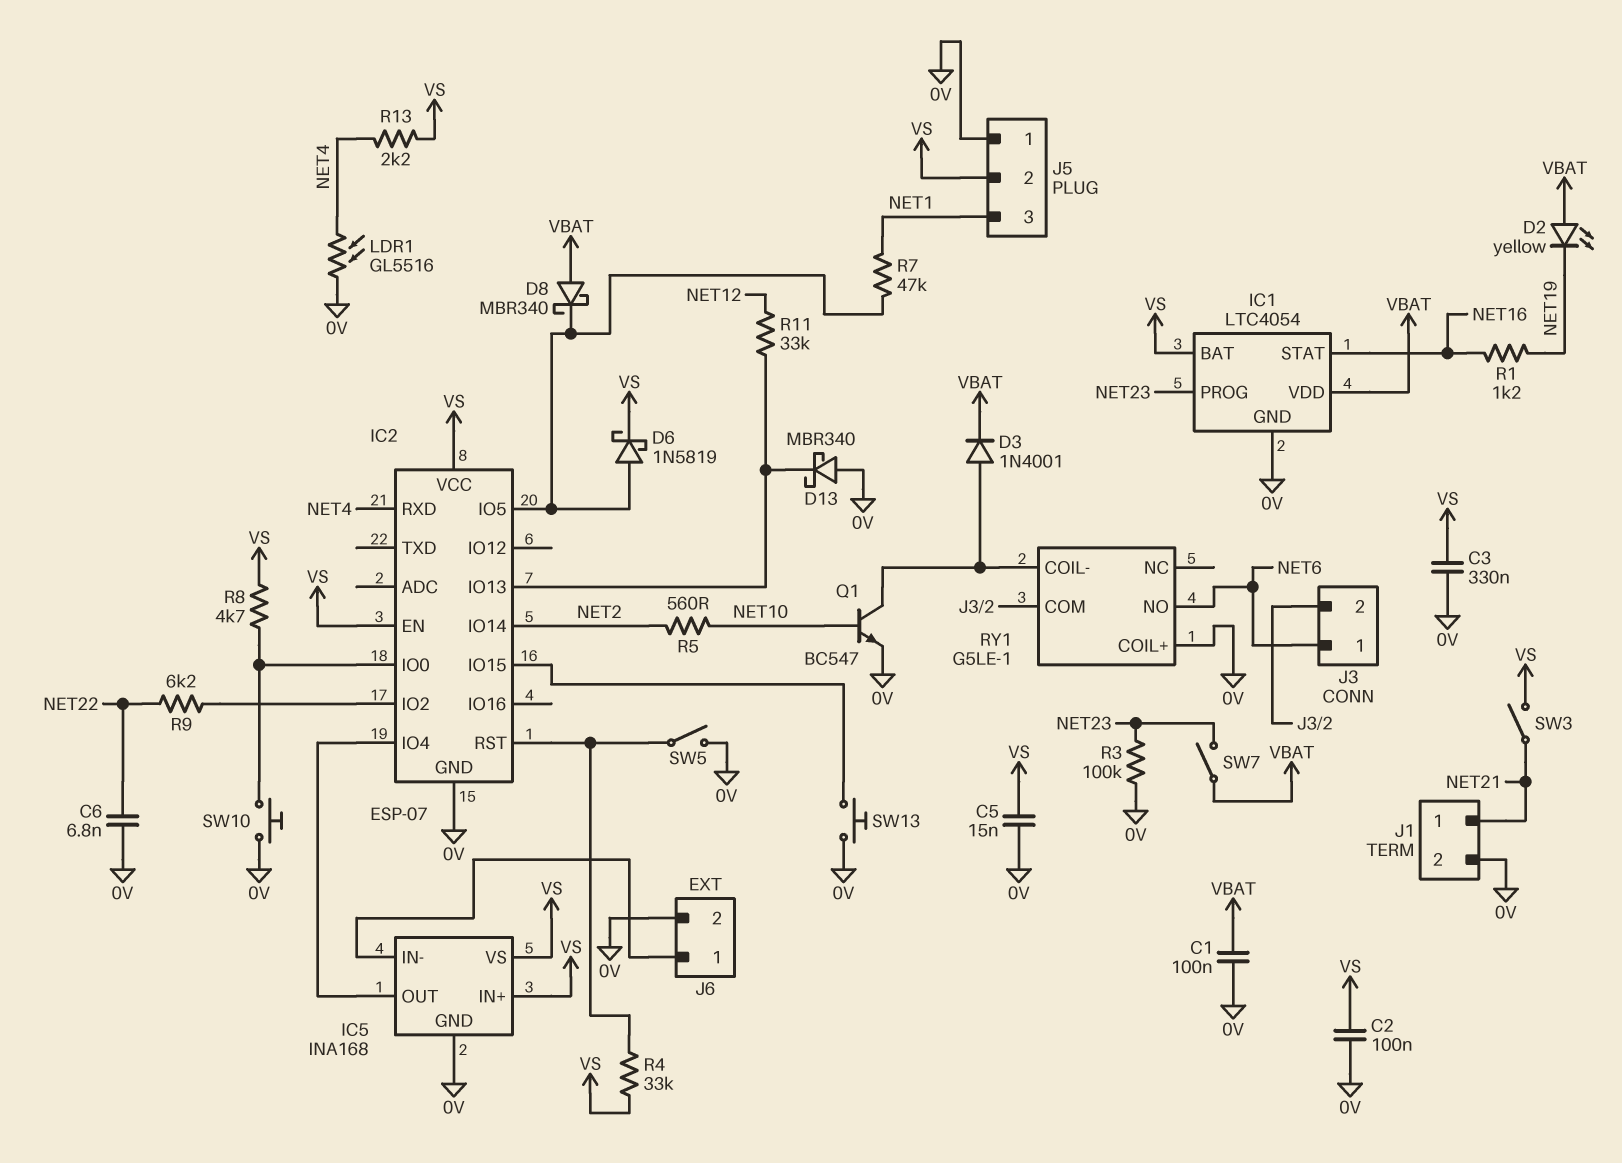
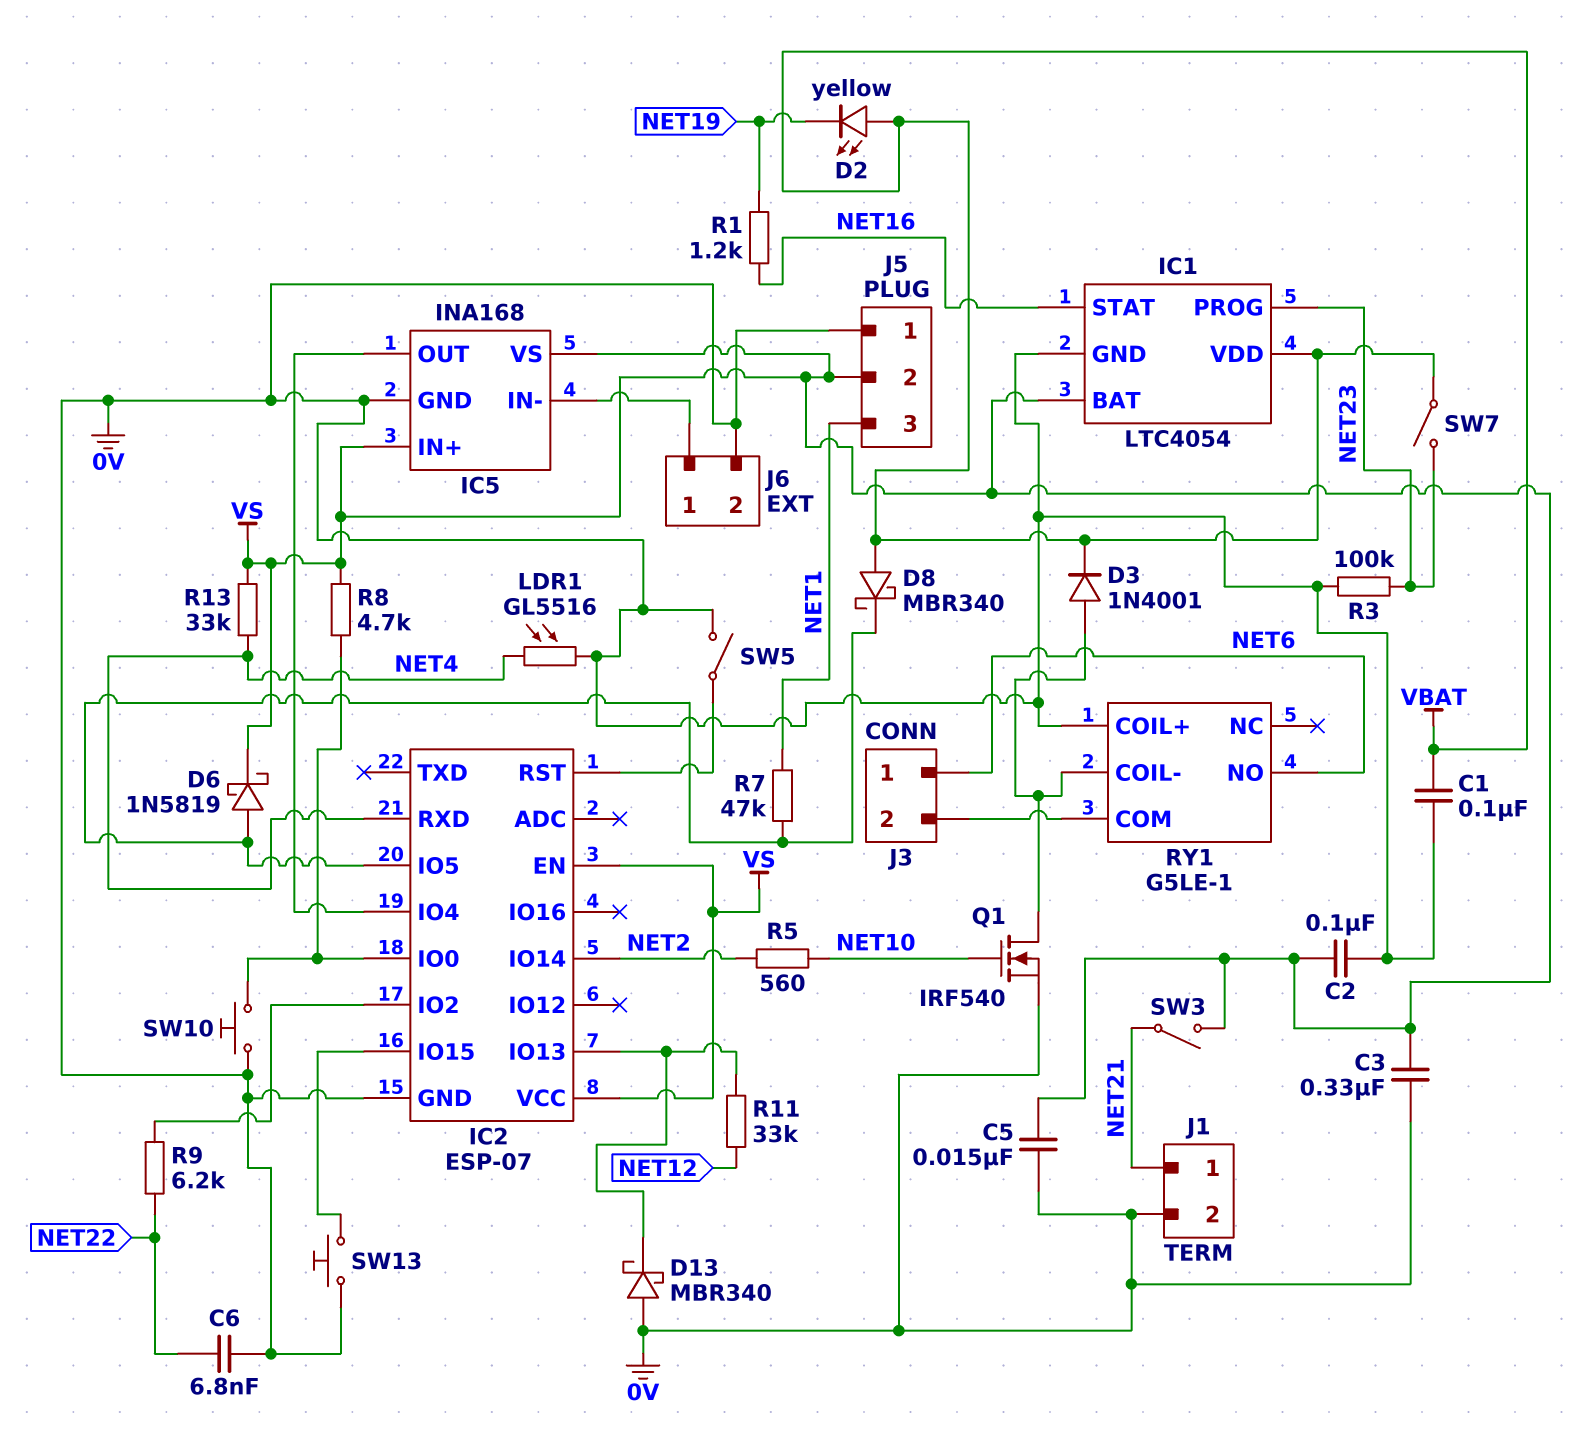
Q1: NPN BC547 (B NET10, C RY1/COIL-, E 0V) -> NMOS IRF540 (G NET10, D RY1/COIL-, S 0V)
R4: 33k (IC2/RST, VS) -> none
R13: 2.2k (NET4, VS) -> 33k (NET4, VS)

